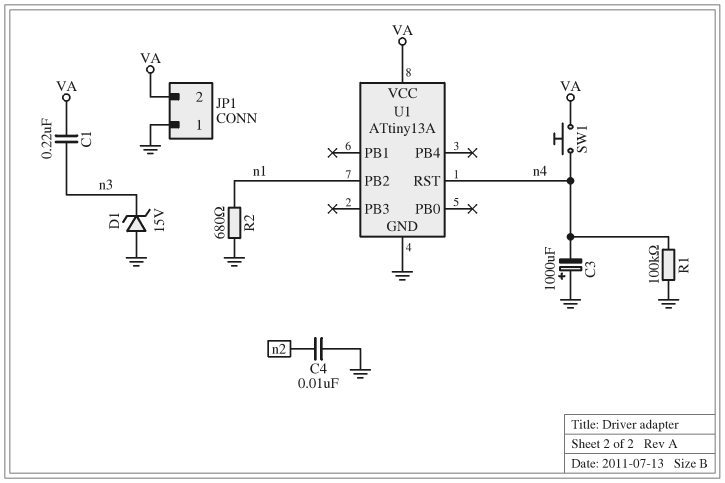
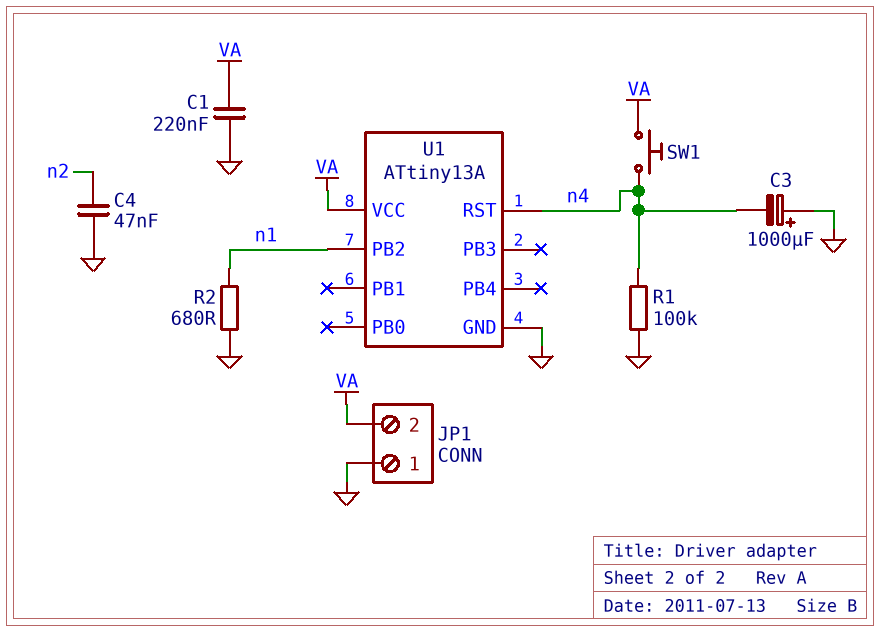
C1: 220nF (VA, n3) -> 220nF (GND, VA)
C4: 10nF (GND, n2) -> 47nF (GND, n2)
D1: zener 15V (A GND, K n3) -> none

